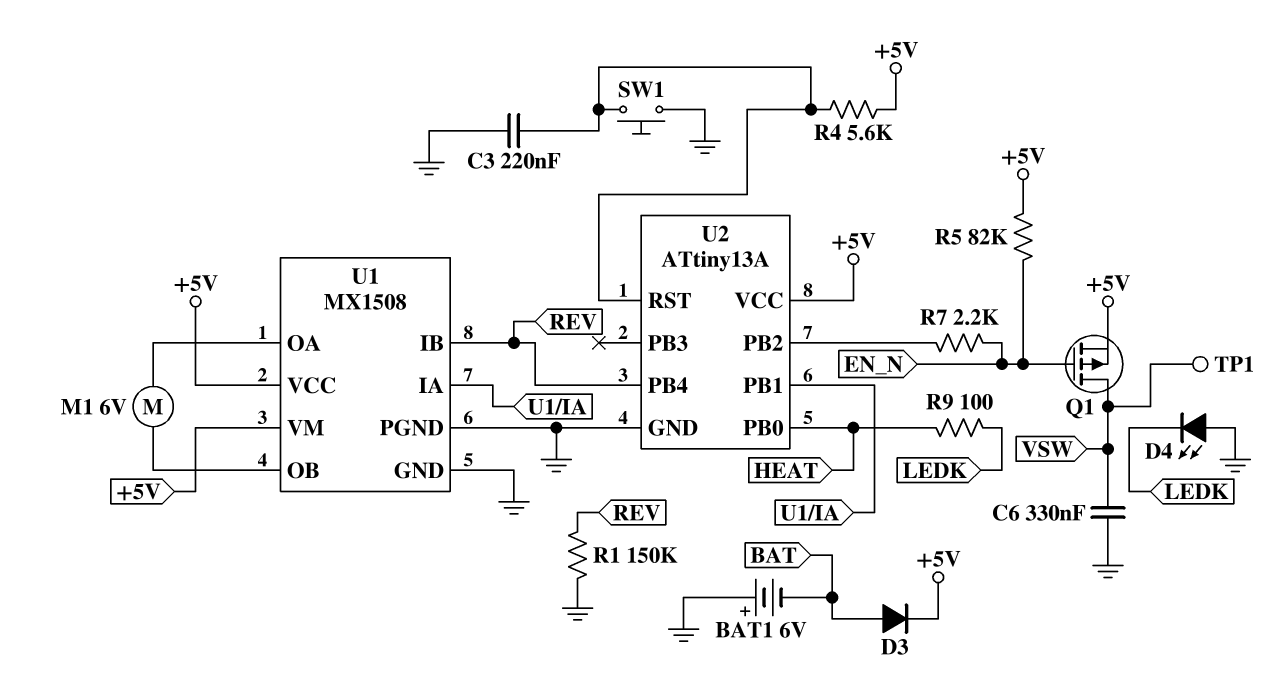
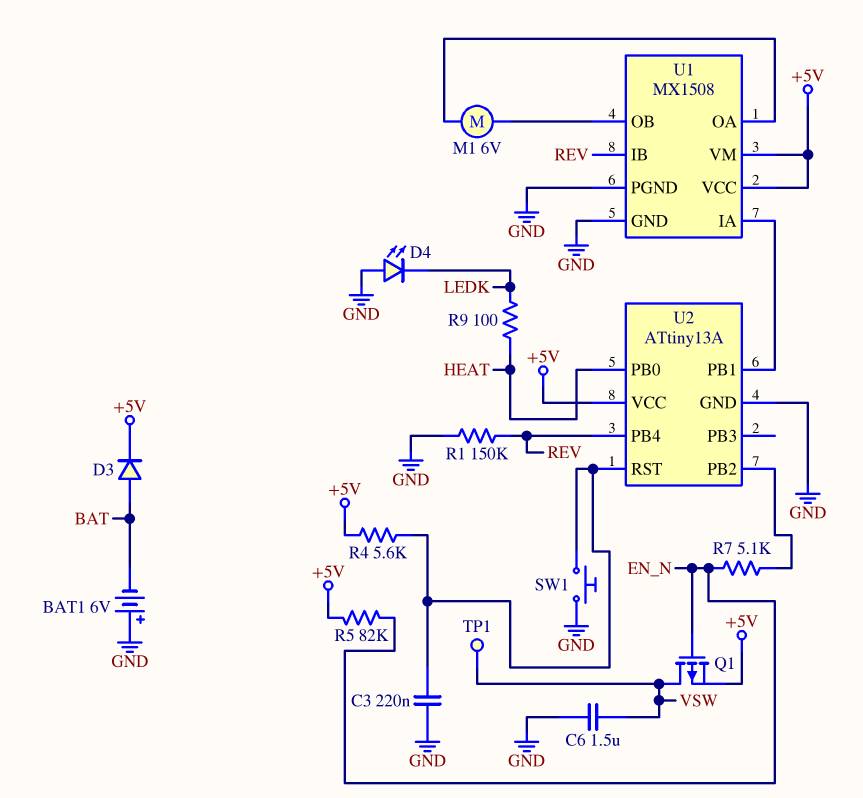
C6: 330nF (GND, VSW) -> 1.5uF (GND, VSW)
R7: 2.2k (EN_N, U2/PB2) -> 5.1k (EN_N, U2/PB2)

